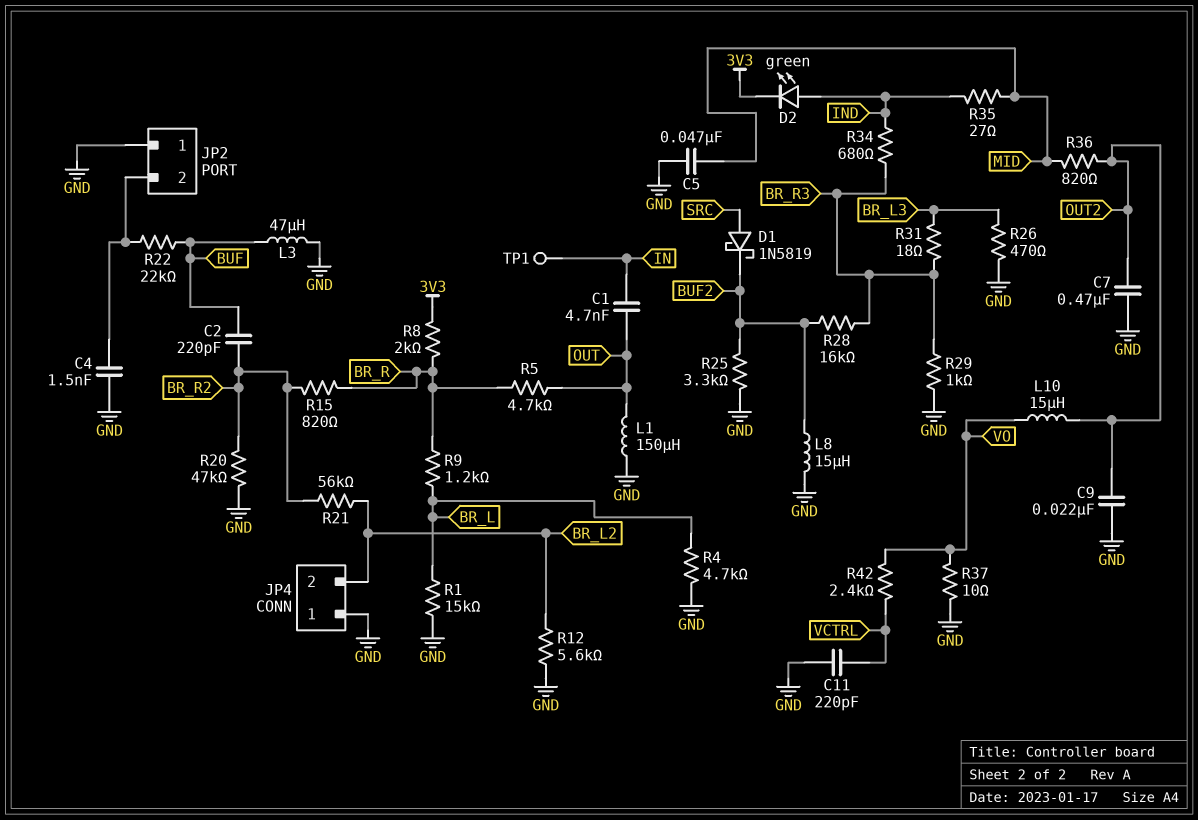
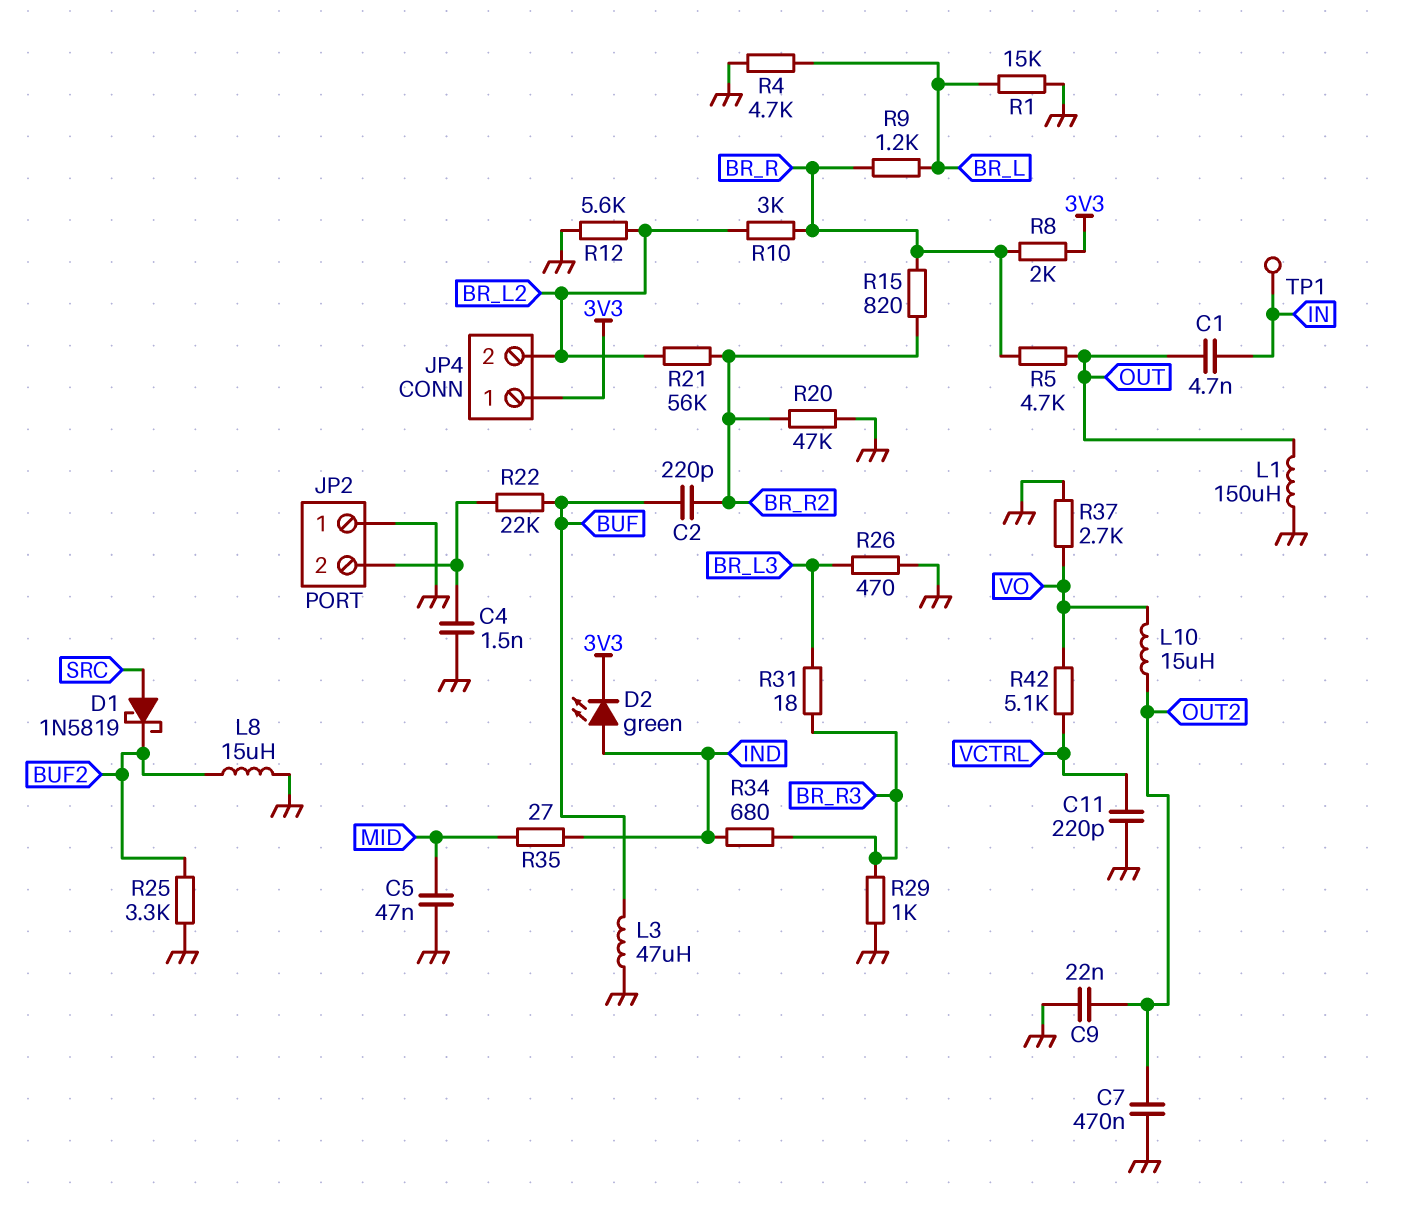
JP4 pin 1: GND -> 3V3
R10: none -> 3k (BR_L2, BR_R)
R28: 16k (BR_R3, BUF2) -> none
R36: 820 (MID, OUT2) -> none
R37: 10 (GND, VO) -> 2.7k (GND, VO)
R42: 2.4k (VCTRL, VO) -> 5.1k (VCTRL, VO)

